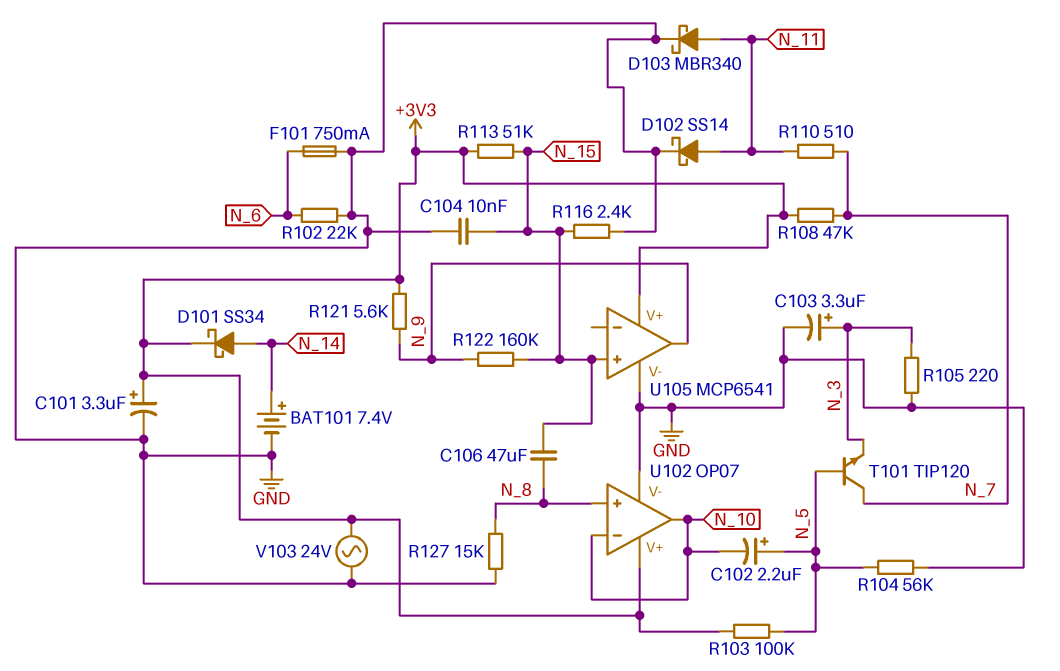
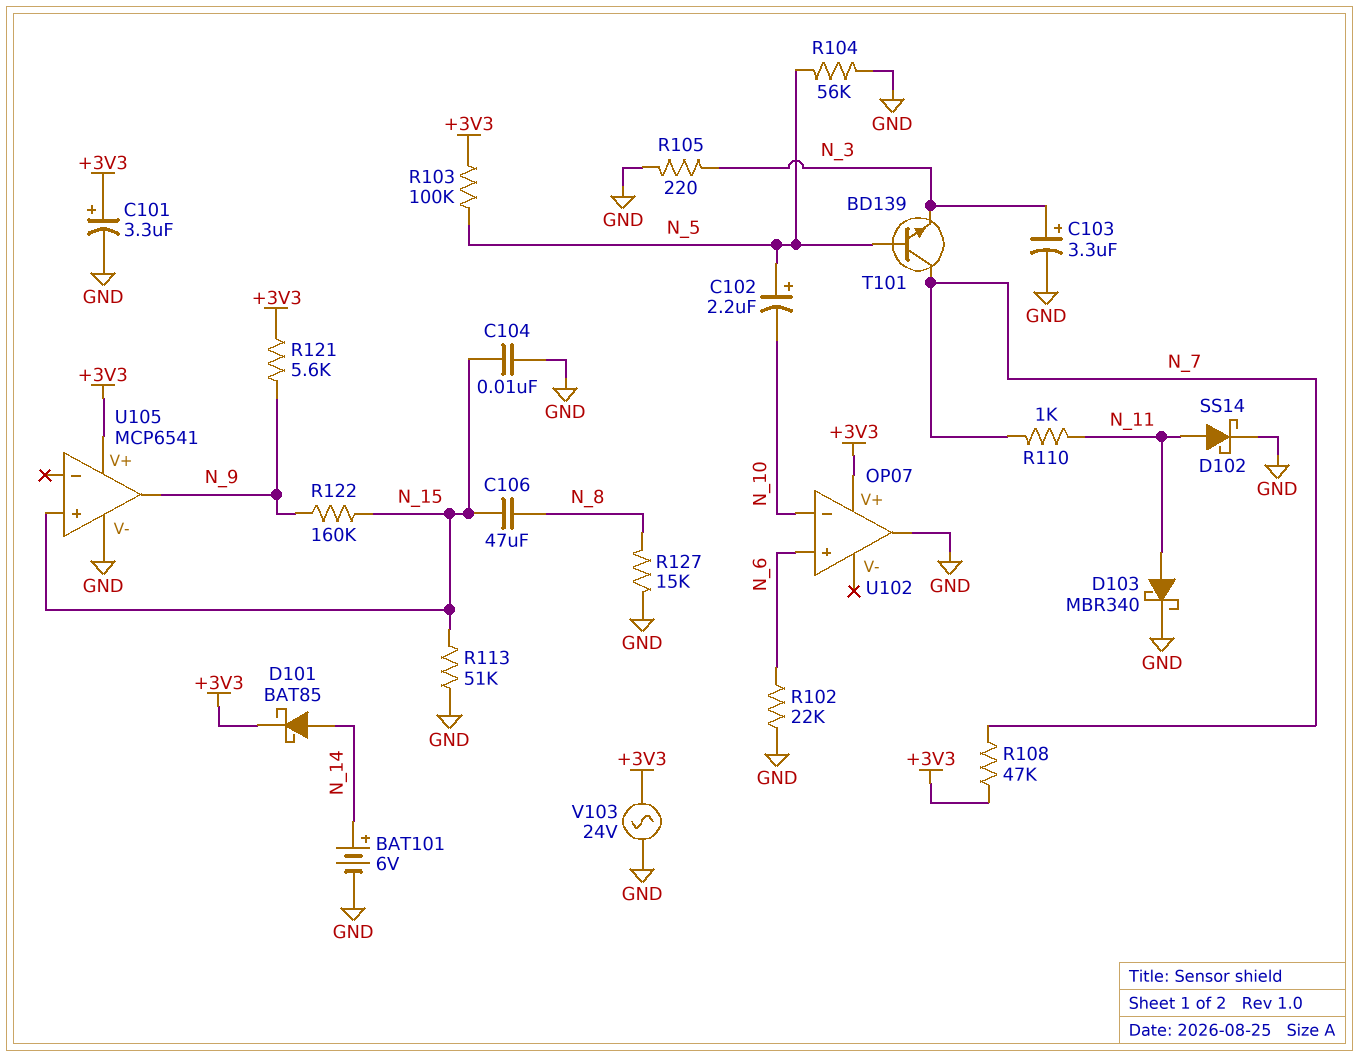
BAT101: 7.4V (plus N_14, minus GND) -> 6V (plus N_14, minus GND)
D101: schottky SS34 (A N_14, K +3V3) -> schottky BAT85 (A N_14, K +3V3)
F101: 750mA (GND, N_6) -> none
R110: 510 (N_7, N_11) -> 1k (N_7, N_11)
R113: 51k (+3V3, N_15) -> 51k (GND, N_15)
R116: 2.4k (GND, N_15) -> none
T101: NPN TIP120 (B N_5, C N_7, E N_3) -> NPN BD139 (B N_5, C N_7, E N_3)
U102 pin V-: GND -> none
U102 pin in+: N_8 -> N_6
U102 pin out: N_10 -> GND

